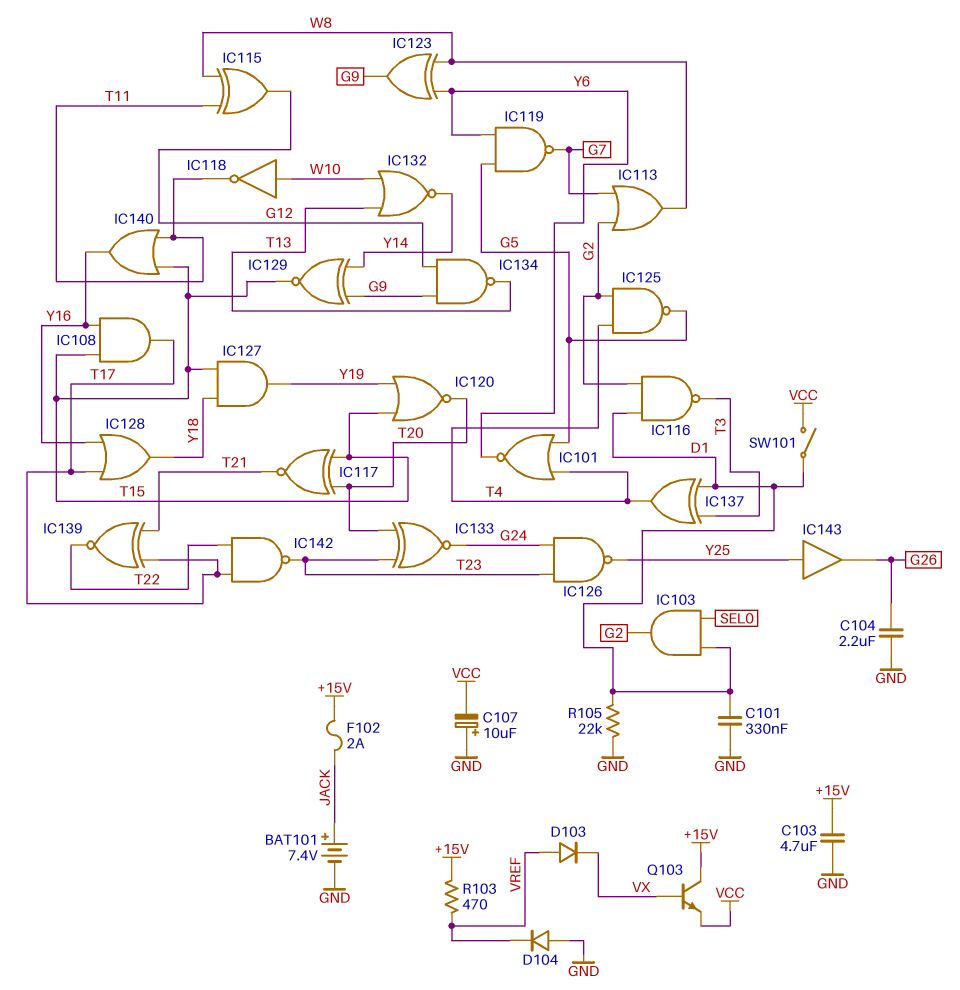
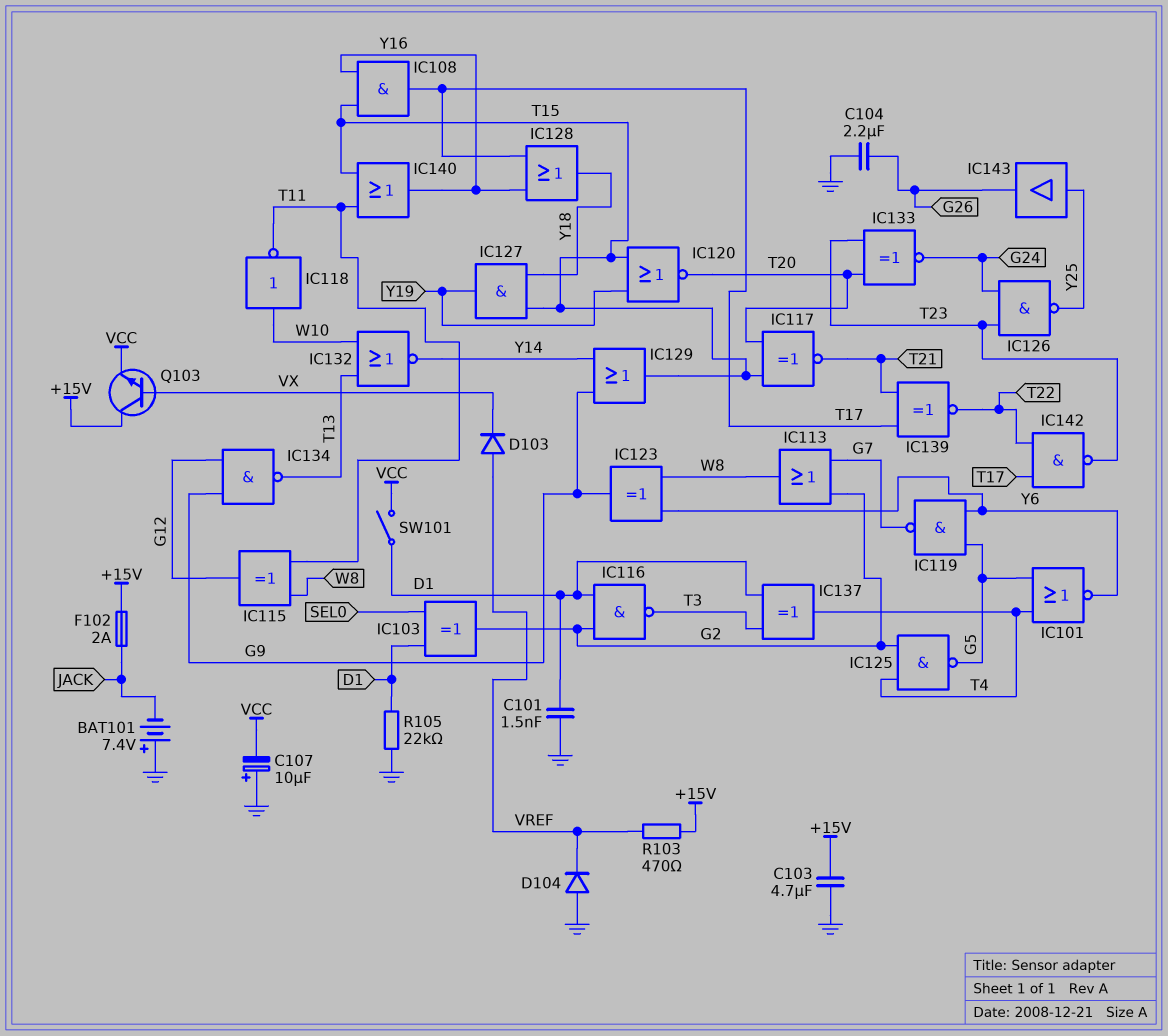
BAT101: 7.4V (plus JACK, minus GND) -> 7.4V (plus GND, minus JACK)
C101: 330nF (D1, GND) -> 1.5nF (D1, GND)
IC103: AND (in D1, in SEL0, out G2) -> XOR (in D1, in SEL0, out G2)
IC129: XNOR (in G9, in Y14, out T15) -> OR (in G9, in Y14, out T15)

